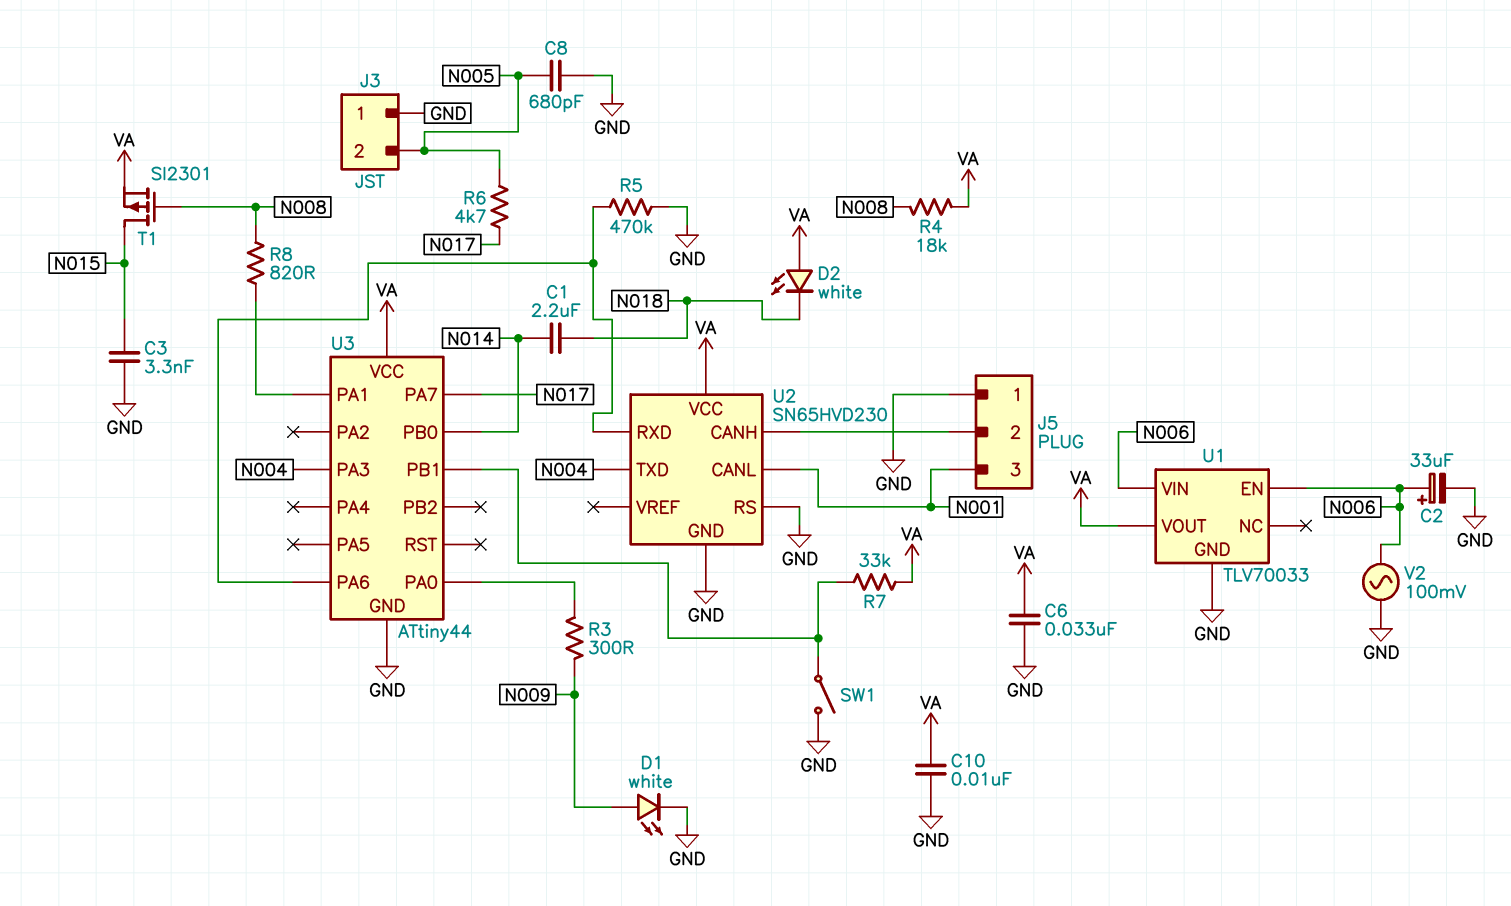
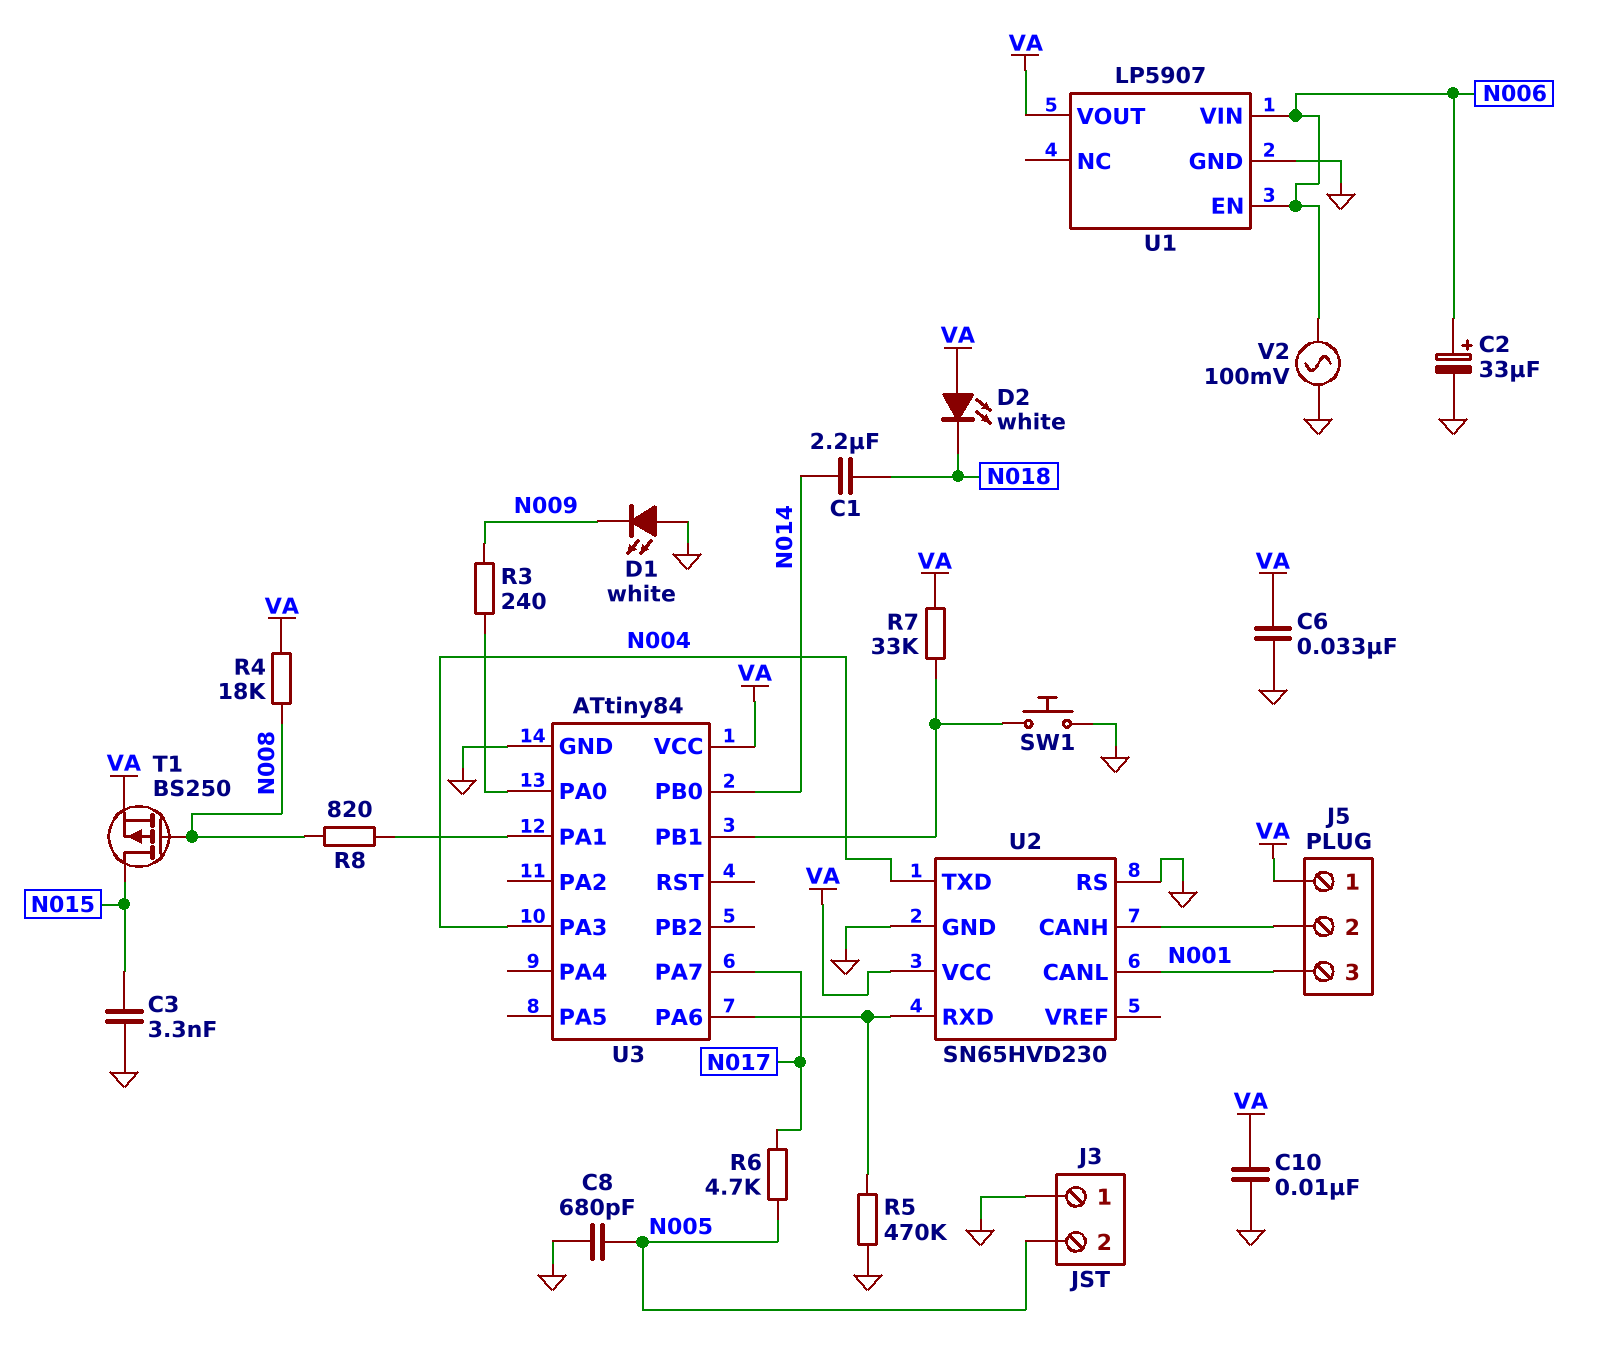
D1: LED white (A N009, K GND) -> LED white (A GND, K N009)
J5 pin 1: GND -> VA
R3: 300 (N009, U3/PA0) -> 240 (N009, U3/PA0)
SW1: switch (GND, U3/PB1) -> button (GND, U3/PB1)
T1: PMOS SI2301 (G N008, D N015, S VA) -> PMOS BS250 (G N008, D N015, S VA)
U1: TLV70033 -> LP5907
U3: ATtiny44 -> ATtiny84

